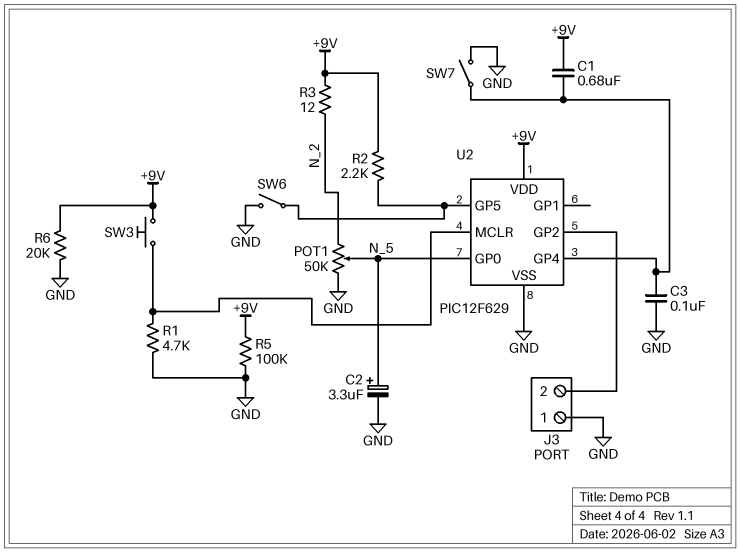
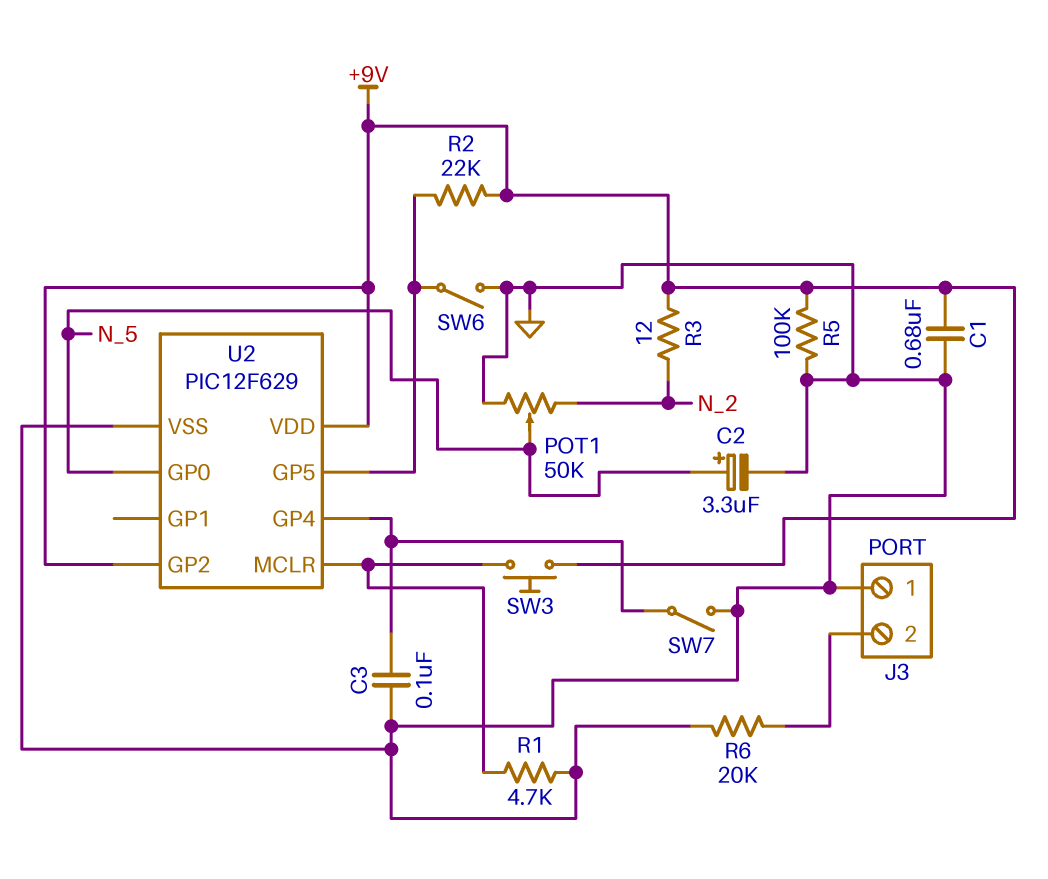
C1: 680nF (+9V, U2/GP4) -> 680nF (+9V, GND)
R2: 2.2k (+9V, U2/GP5) -> 22k (+9V, U2/GP5)
R6: 20k (+9V, GND) -> 20k (GND, J3/2)
U2 pin GP2: J3/2 -> +9V

